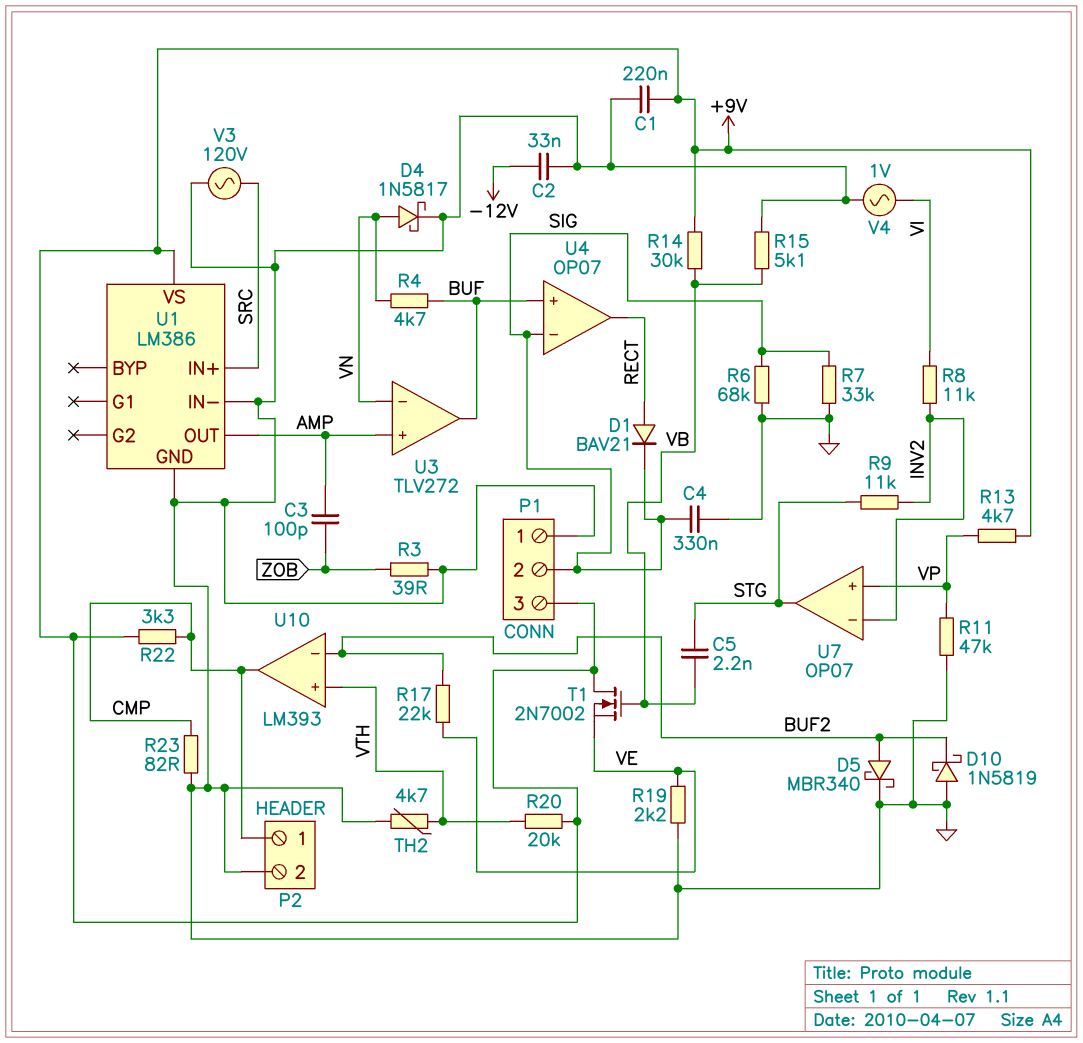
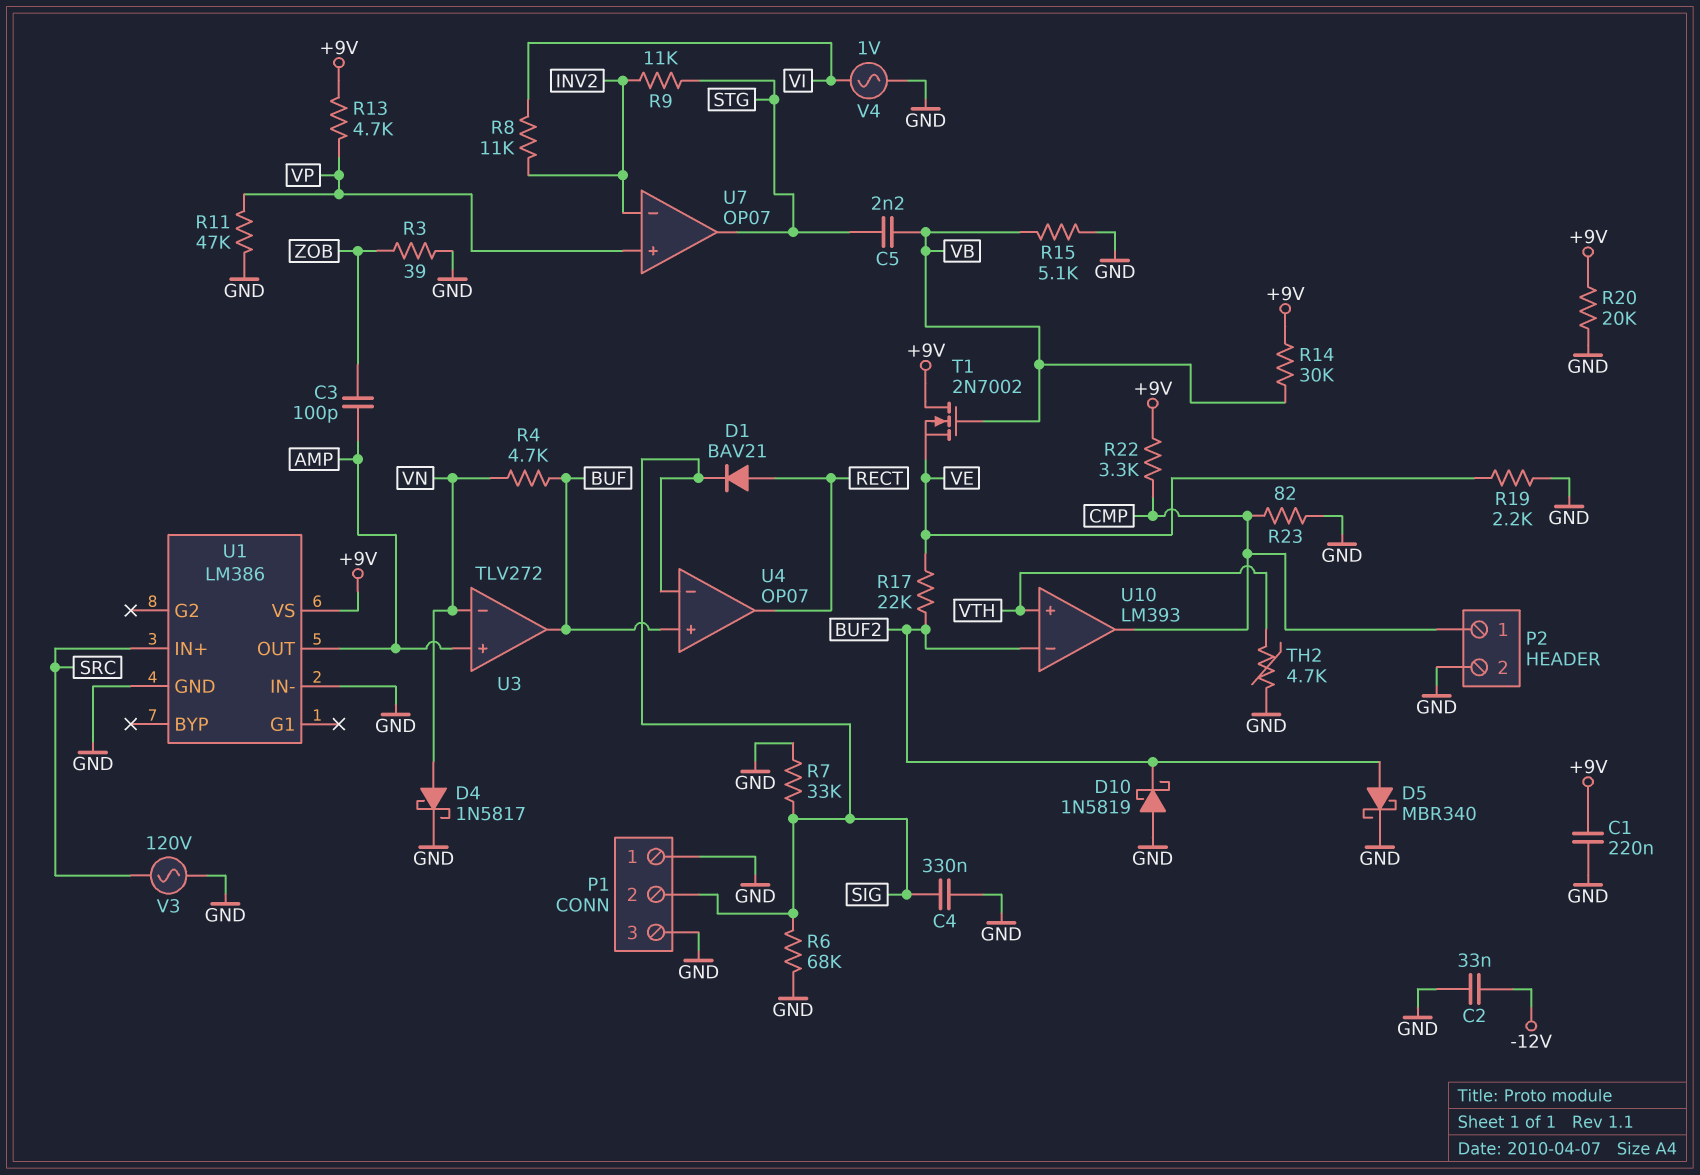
P1 pin 3: +9V -> GND
R20: 20k (+9V, VTH) -> 20k (+9V, GND)

